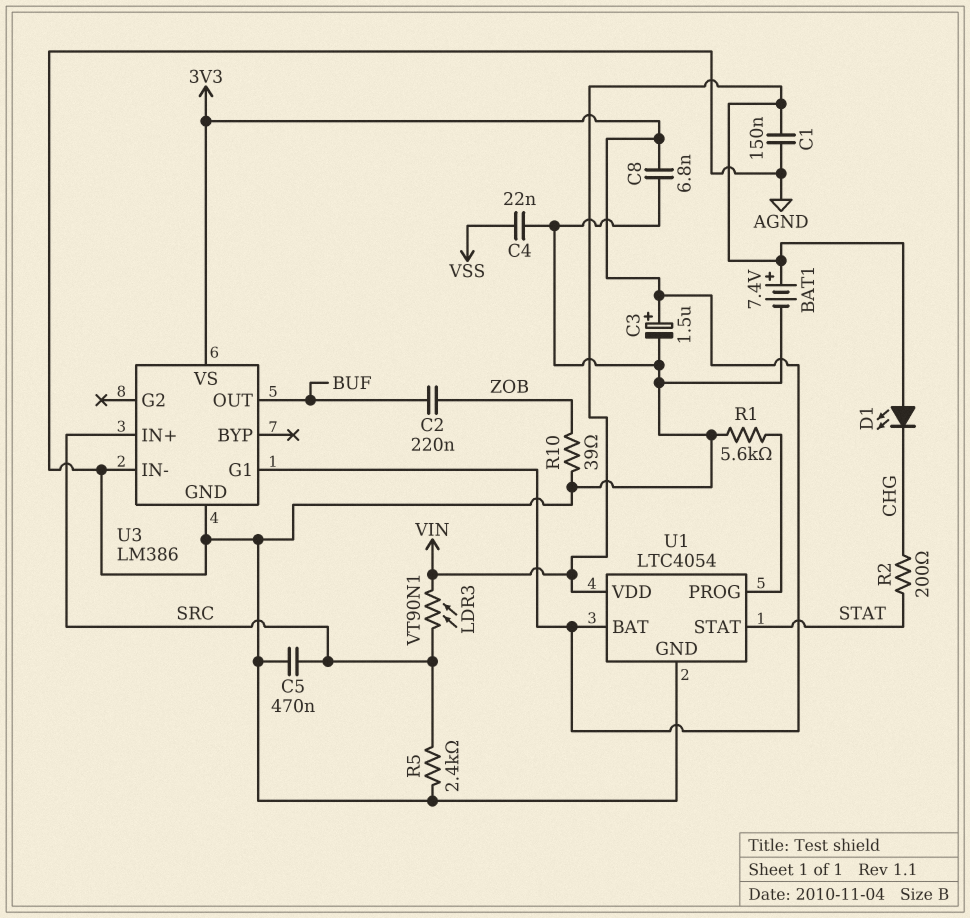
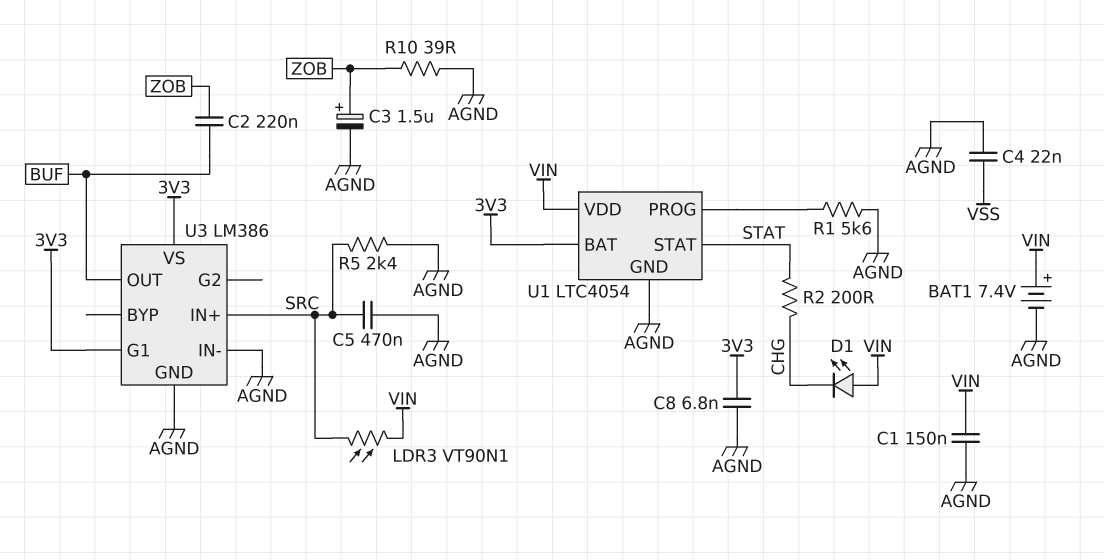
C3: 1.5uF (plus 3V3, minus AGND) -> 1.5uF (plus ZOB, minus AGND)

